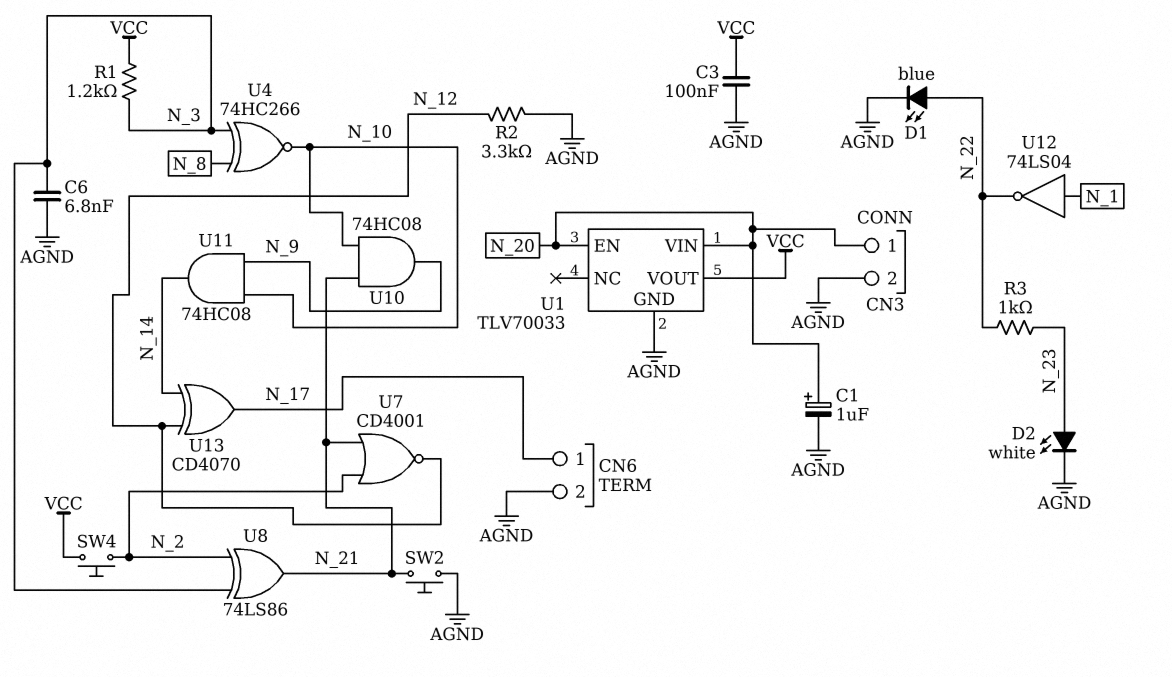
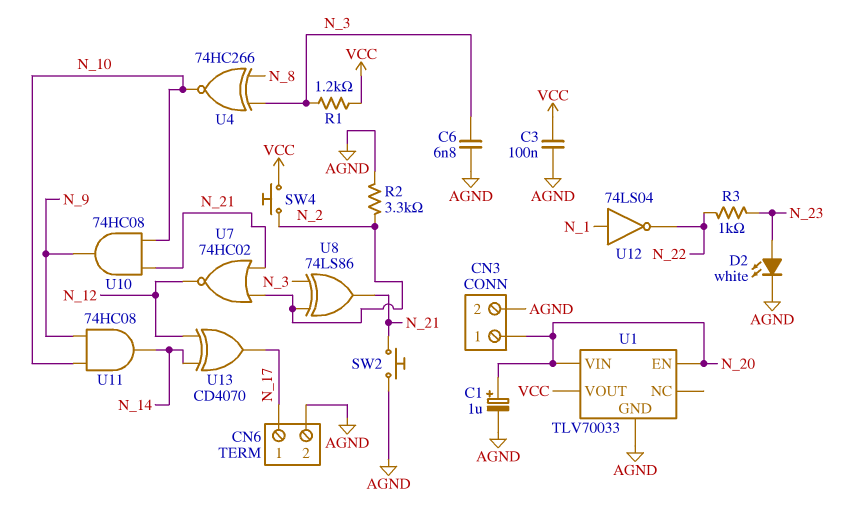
D1: LED blue (A N_22, K AGND) -> none
R2: 3.3k (AGND, N_12) -> 3.3k (AGND, N_2)
U7: NOR CD4001 (in N_2, in N_21, out N_12) -> NOR 74HC02 (in N_2, in N_21, out N_12)

